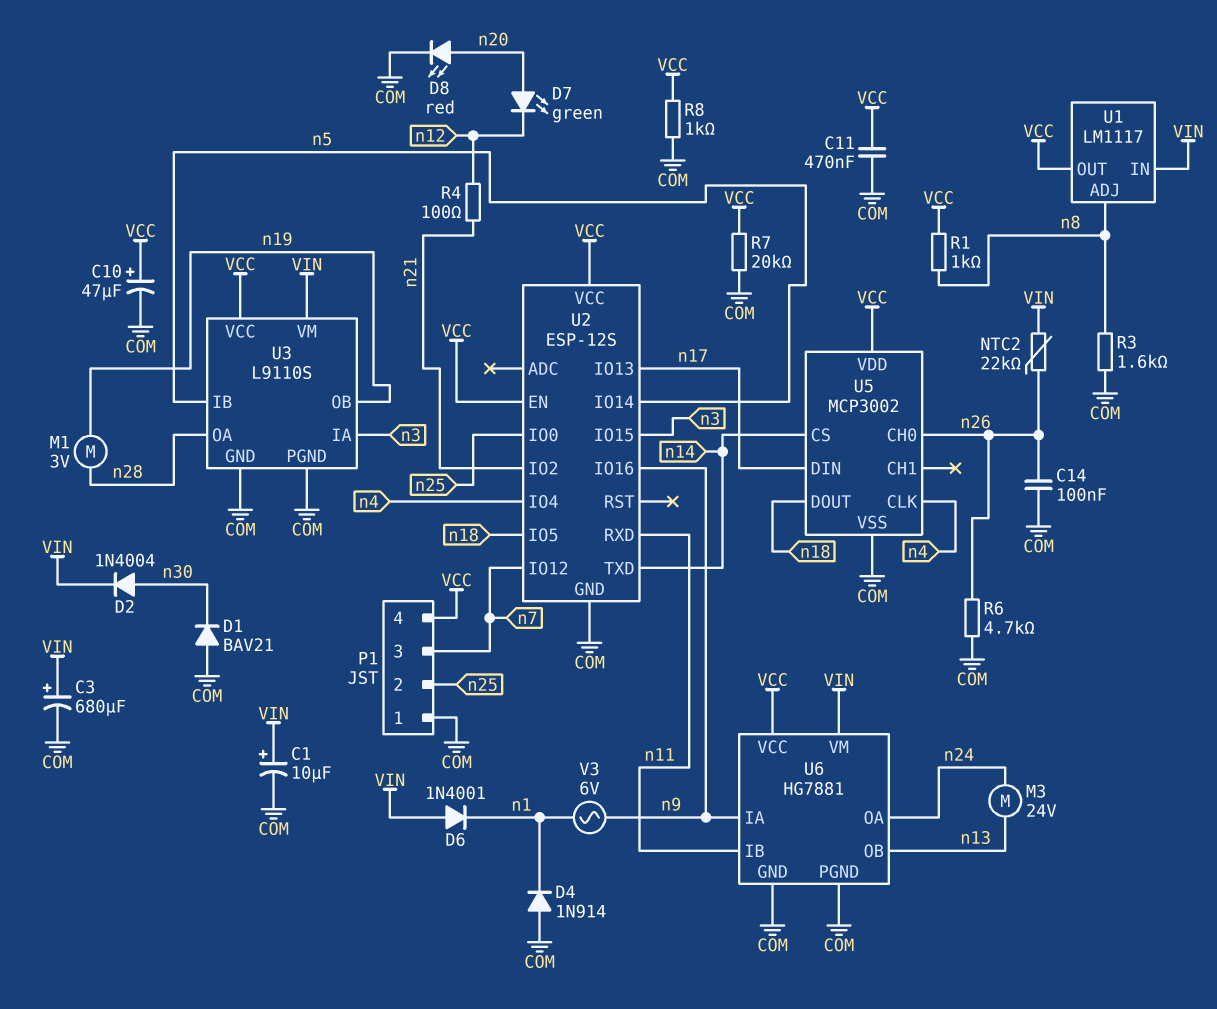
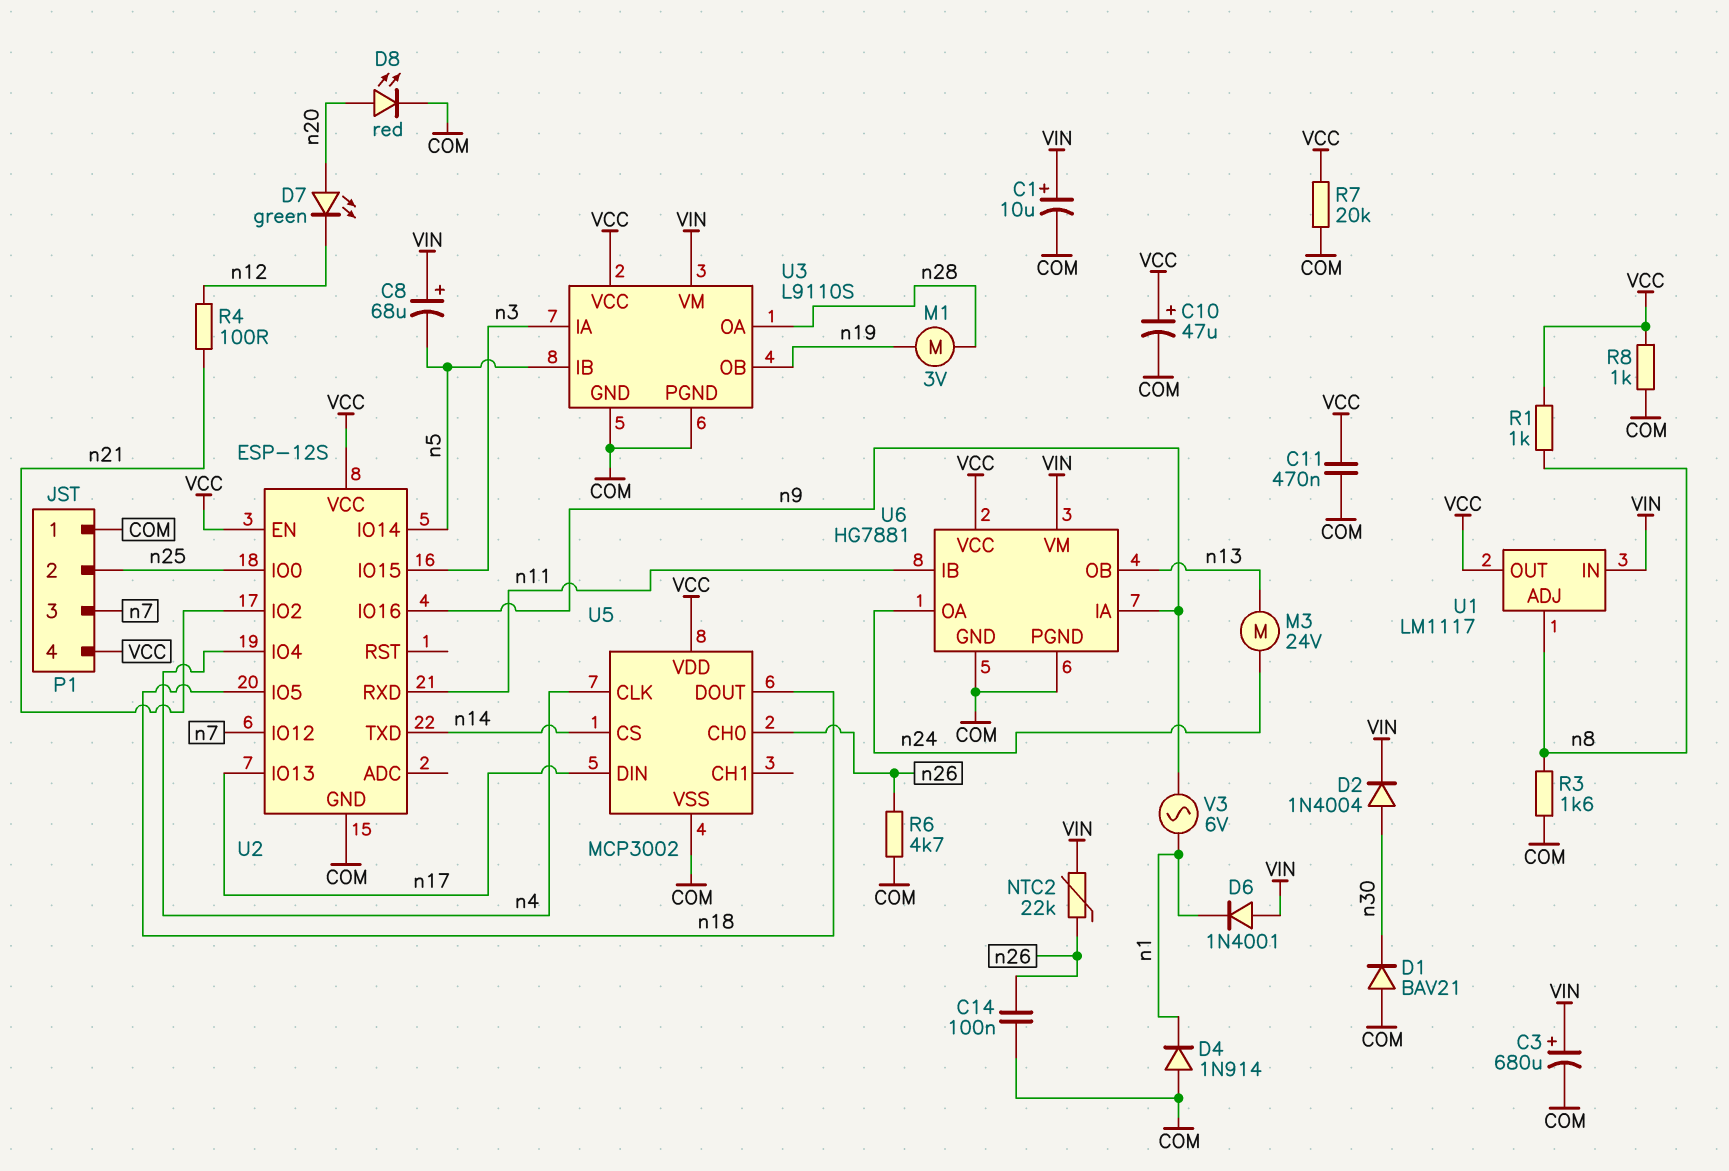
C8: none -> 68uF (plus VIN, minus n5)

